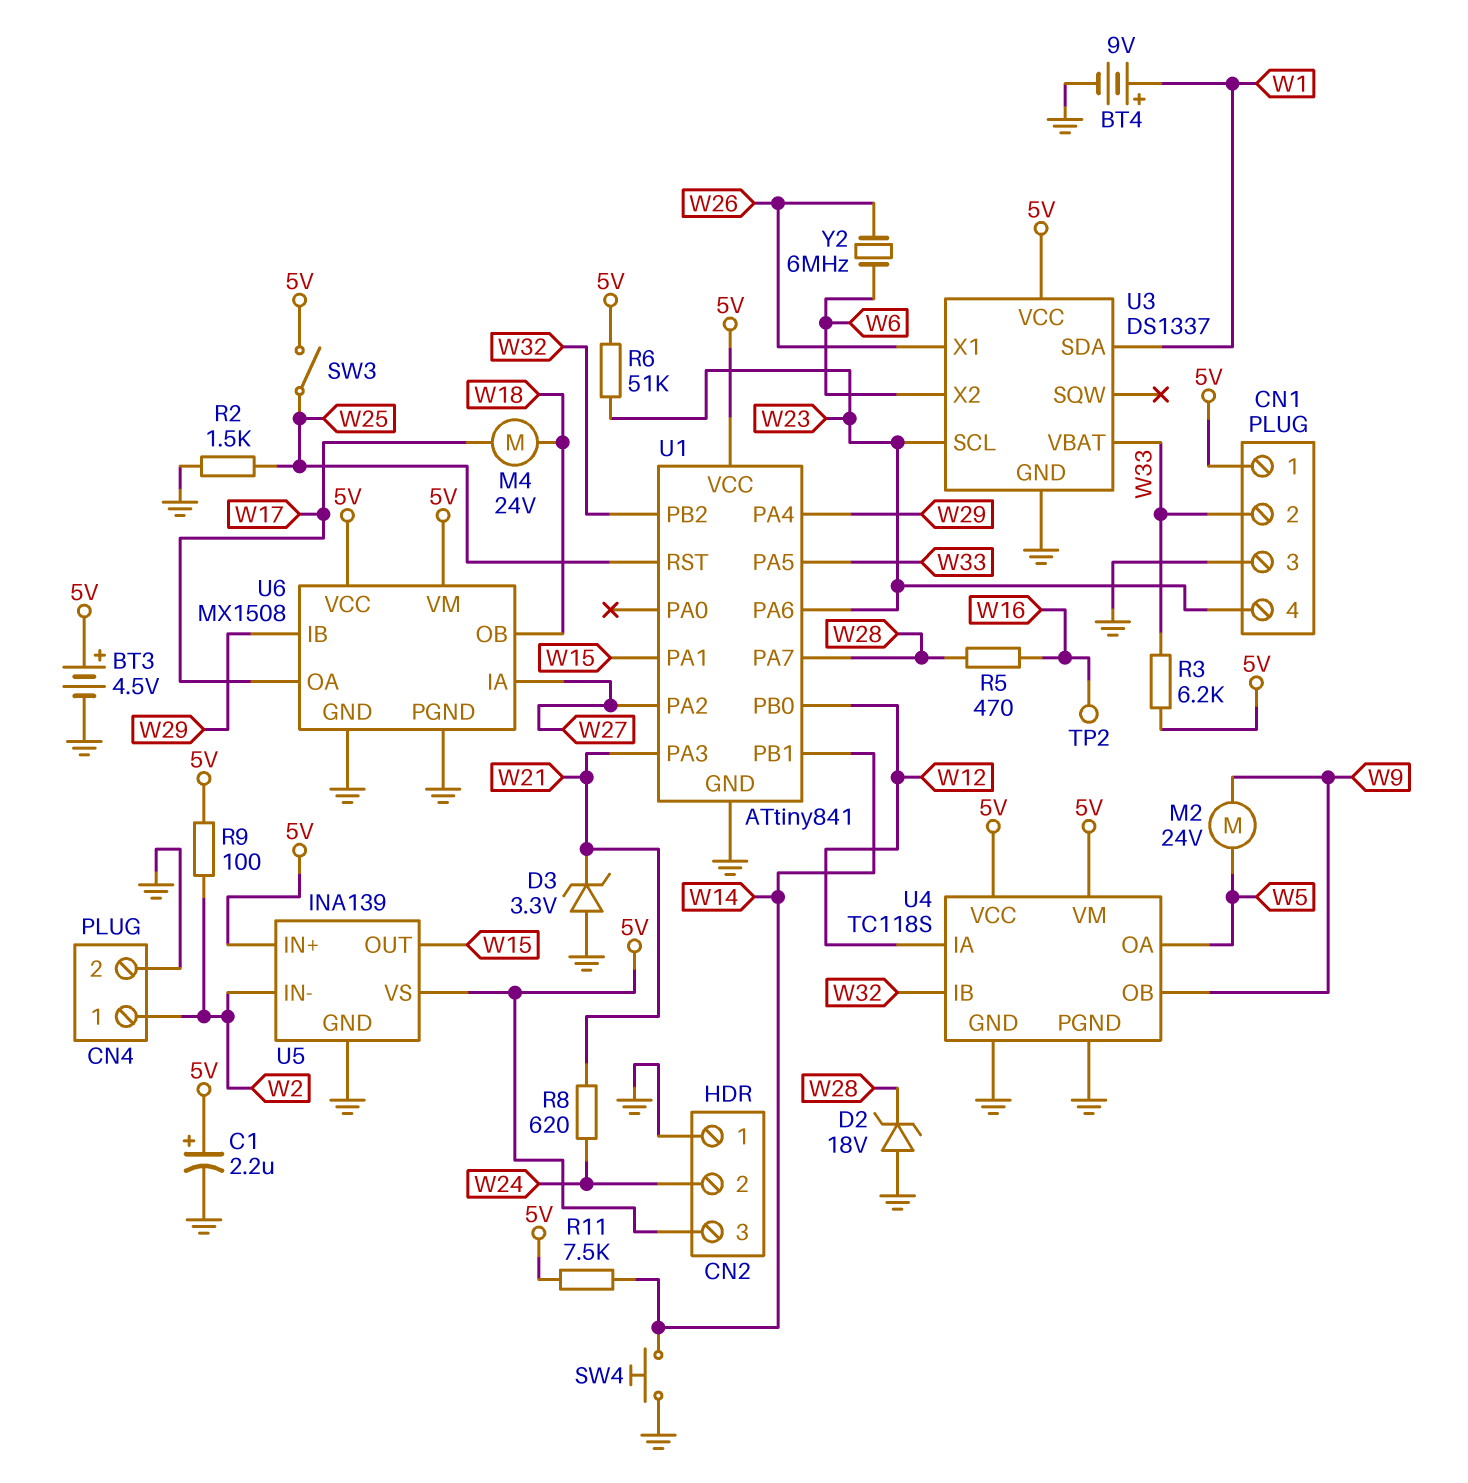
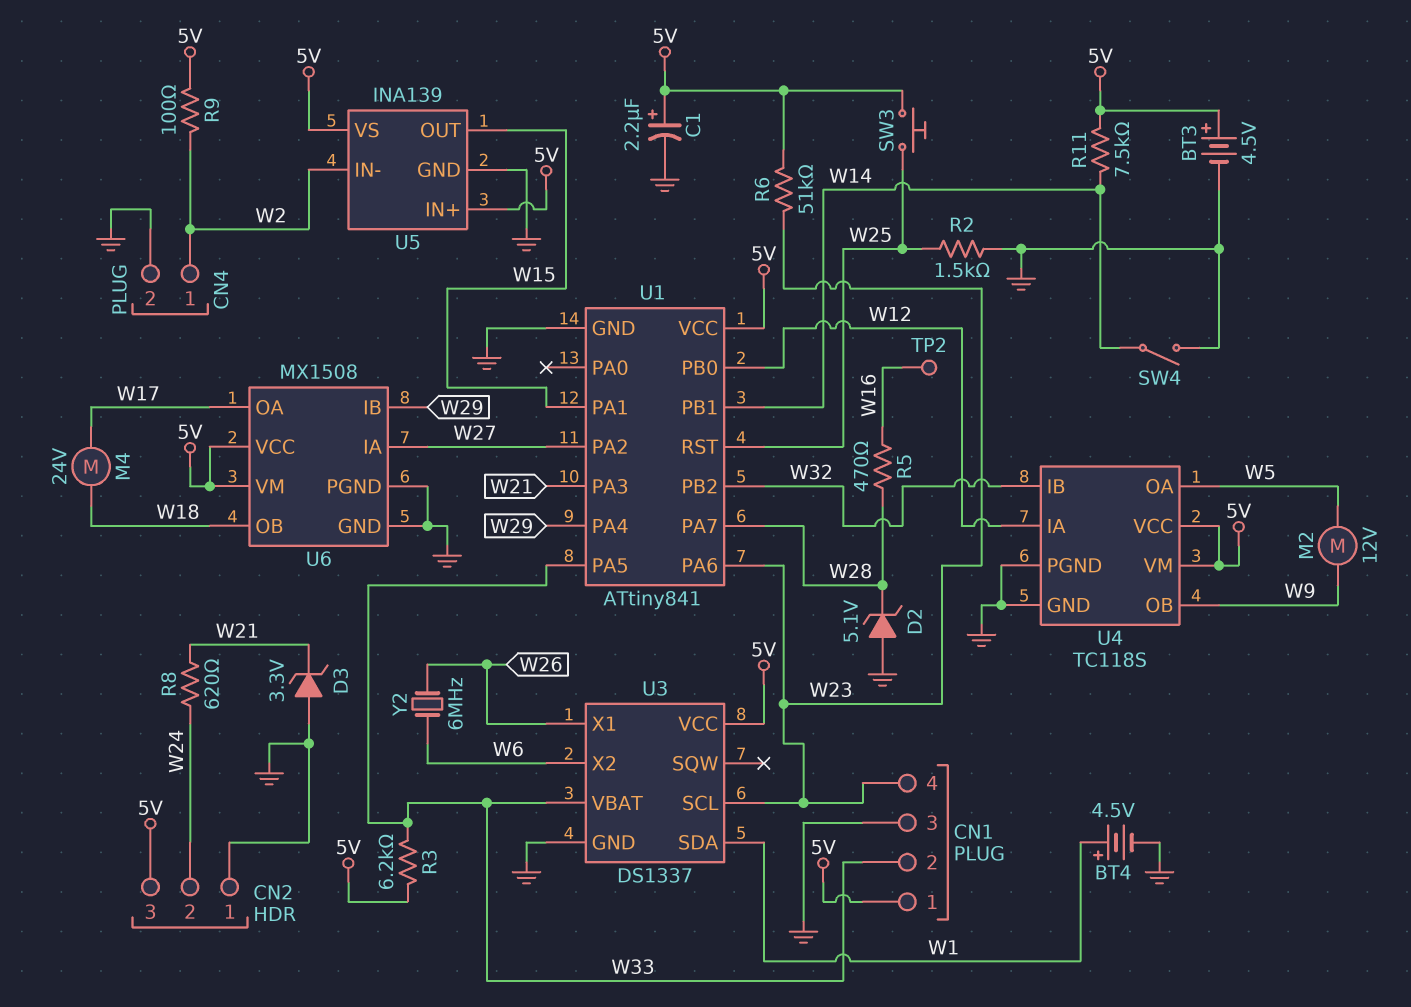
BT4: 9V (plus W1, minus GND) -> 4.5V (plus W1, minus GND)
D2: zener 18V (A GND, K W28) -> zener 5.1V (A GND, K W28)
M2: motor 24V (W5, W9) -> motor 12V (W5, W9)
SW3: switch (5V, W25) -> button (5V, W25)
SW4: button (GND, W14) -> switch (GND, W14)

